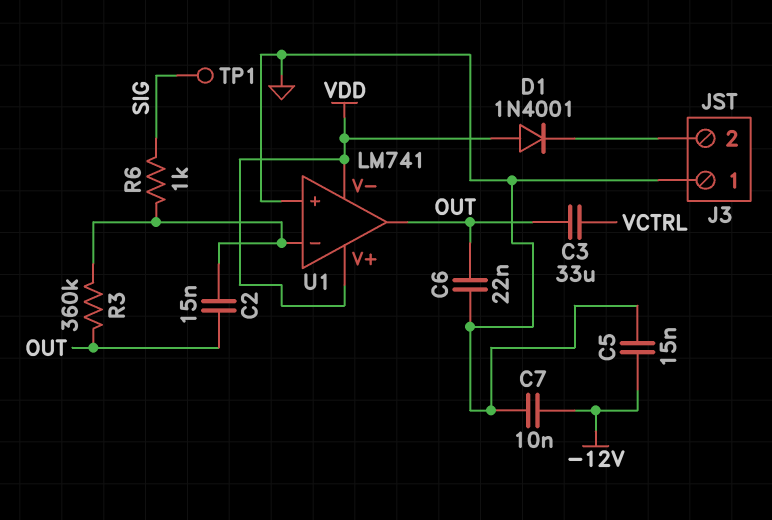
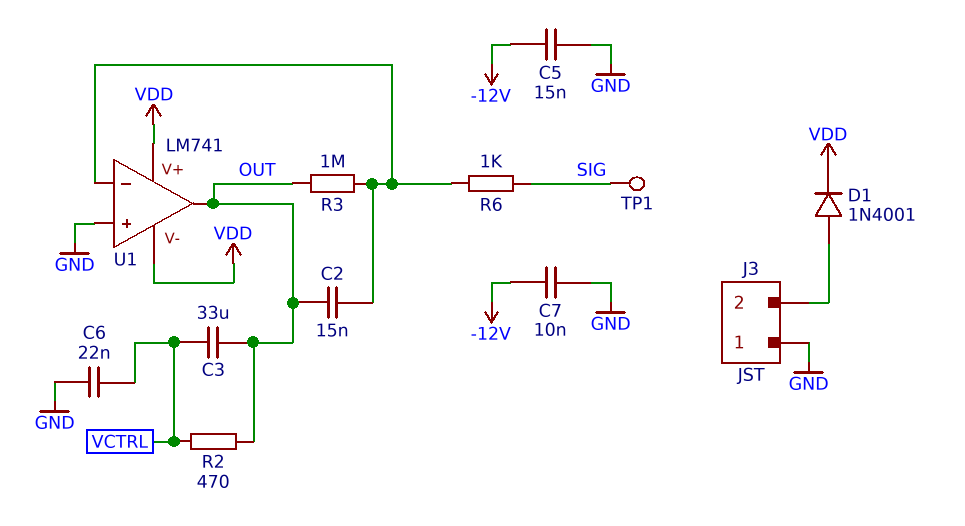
C6: 22nF (GND, OUT) -> 22nF (GND, VCTRL)
D1: diode 1N4001 (A VDD, K J3/2) -> diode 1N4001 (A J3/2, K VDD)
R2: none -> 470 (OUT, VCTRL)
R3: 360k (OUT, U1/in-) -> 1M (OUT, U1/in-)

